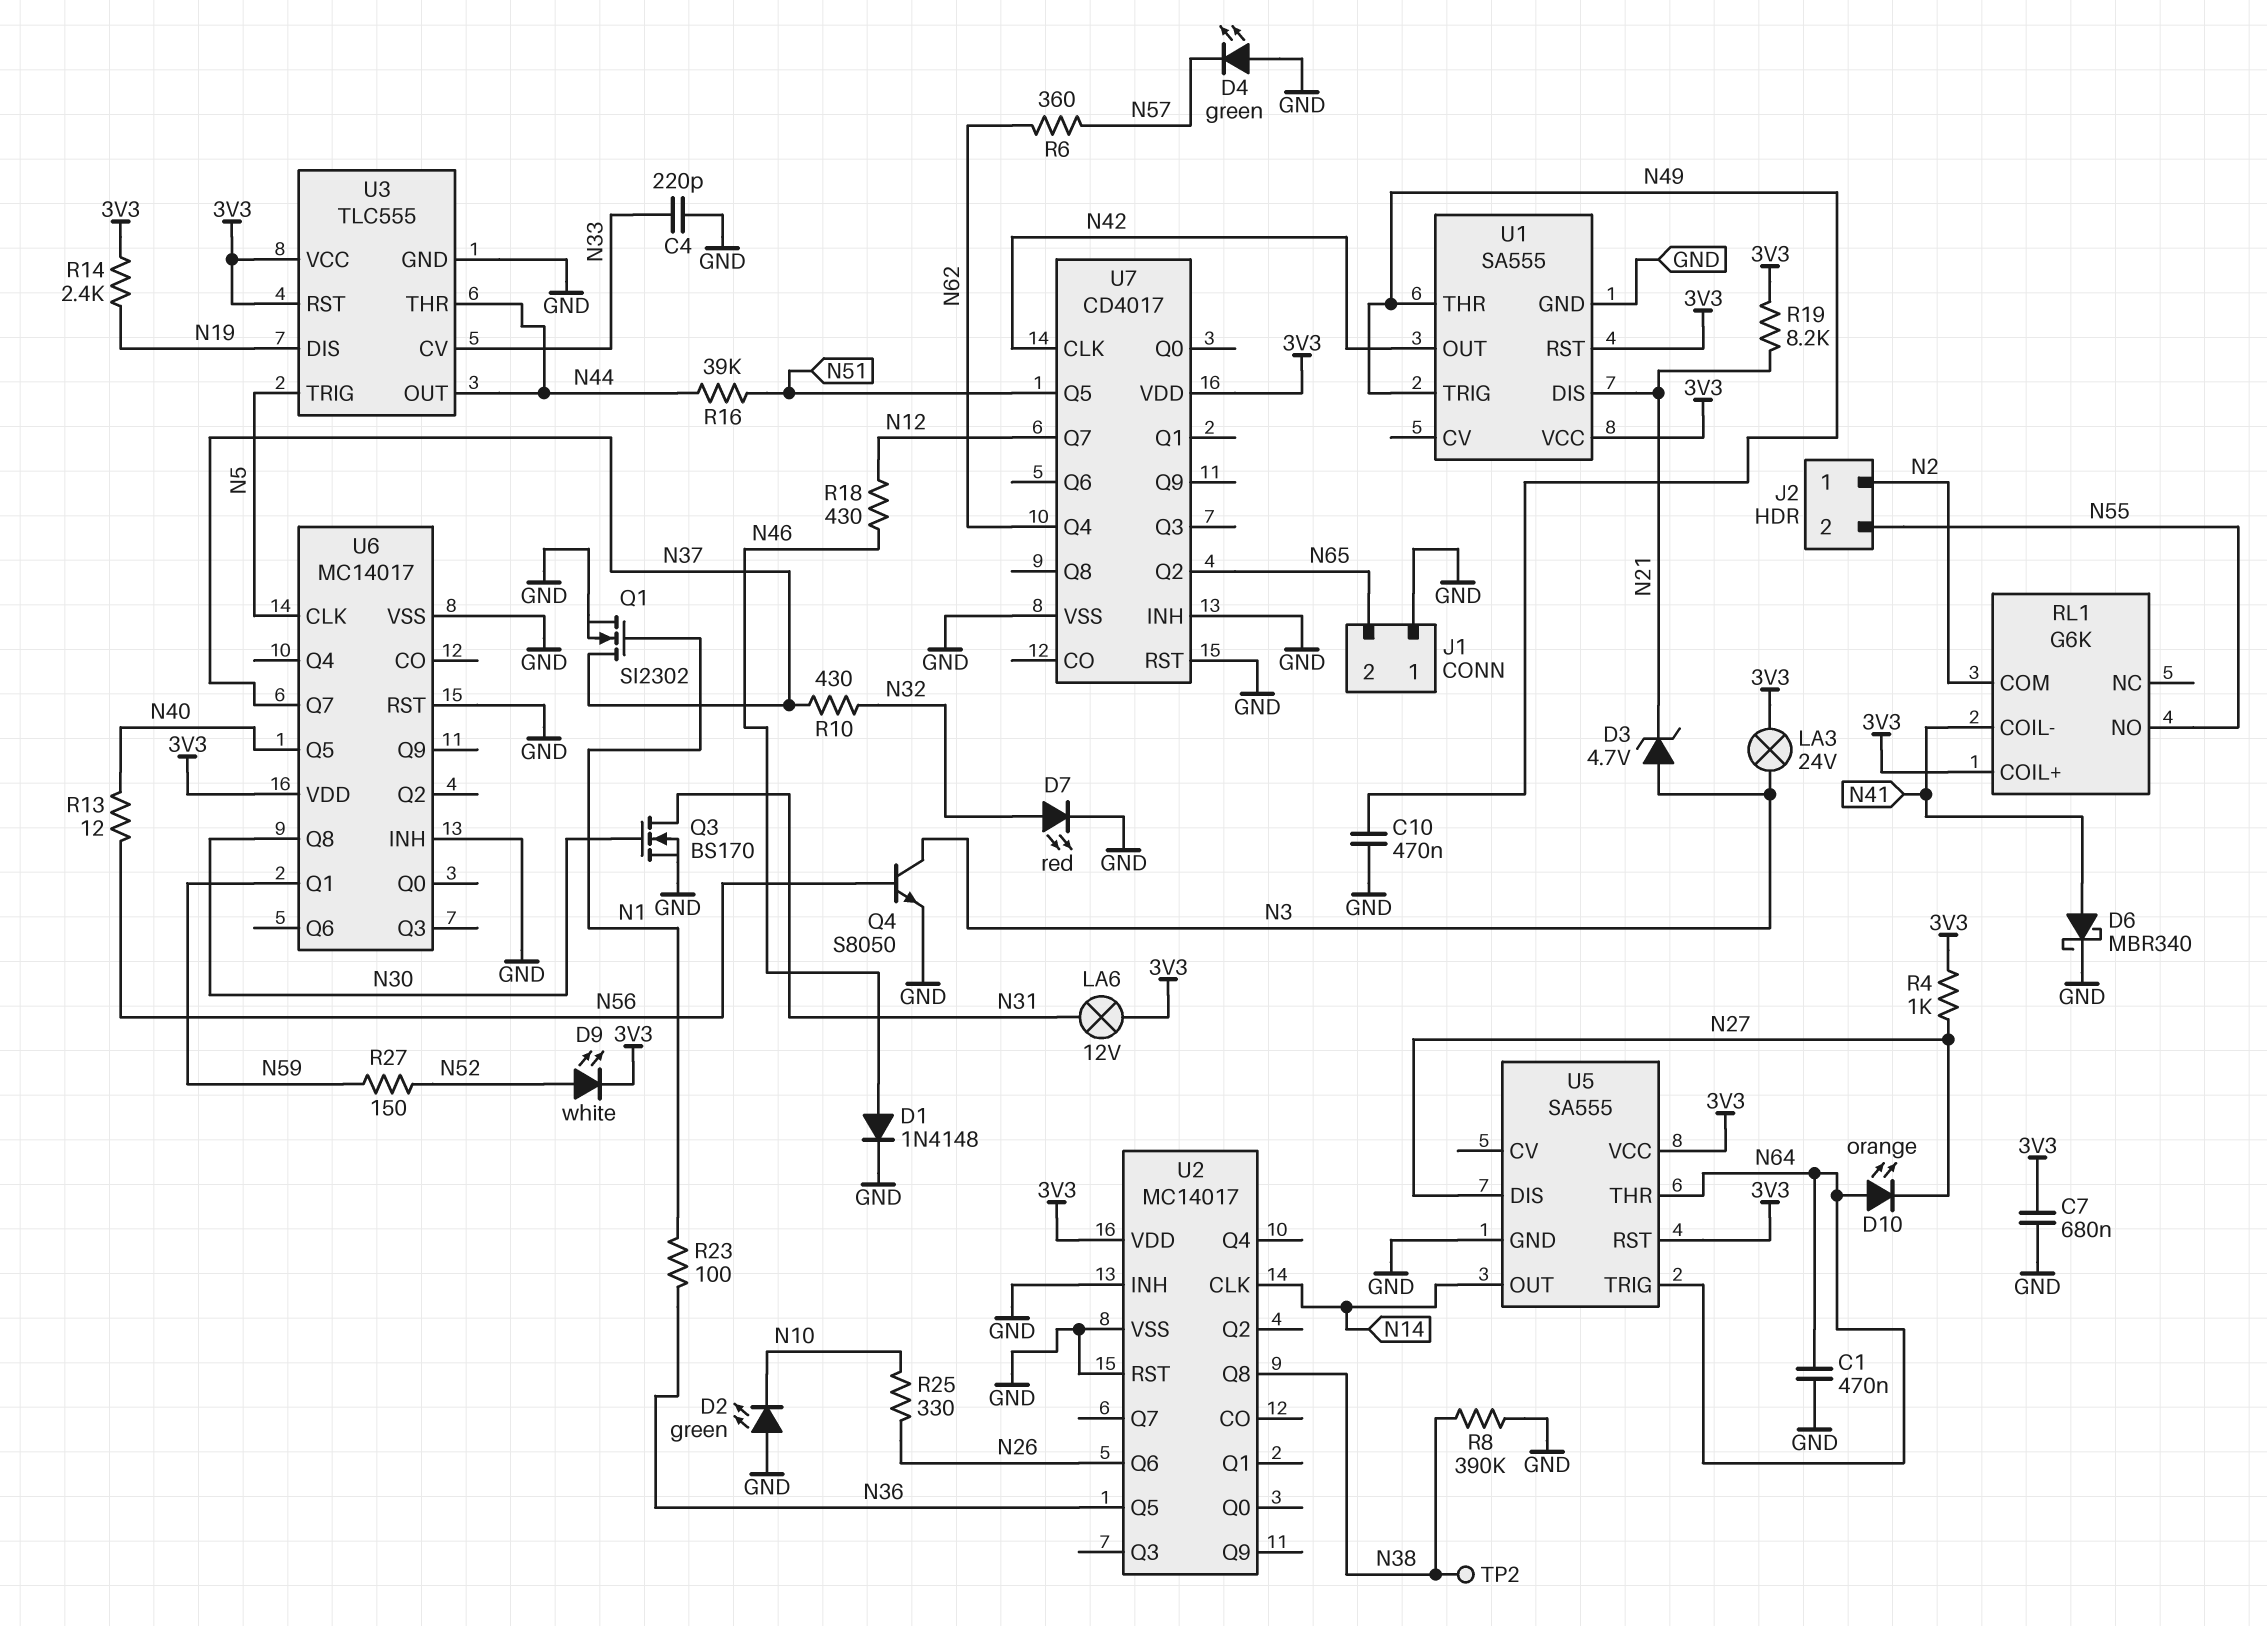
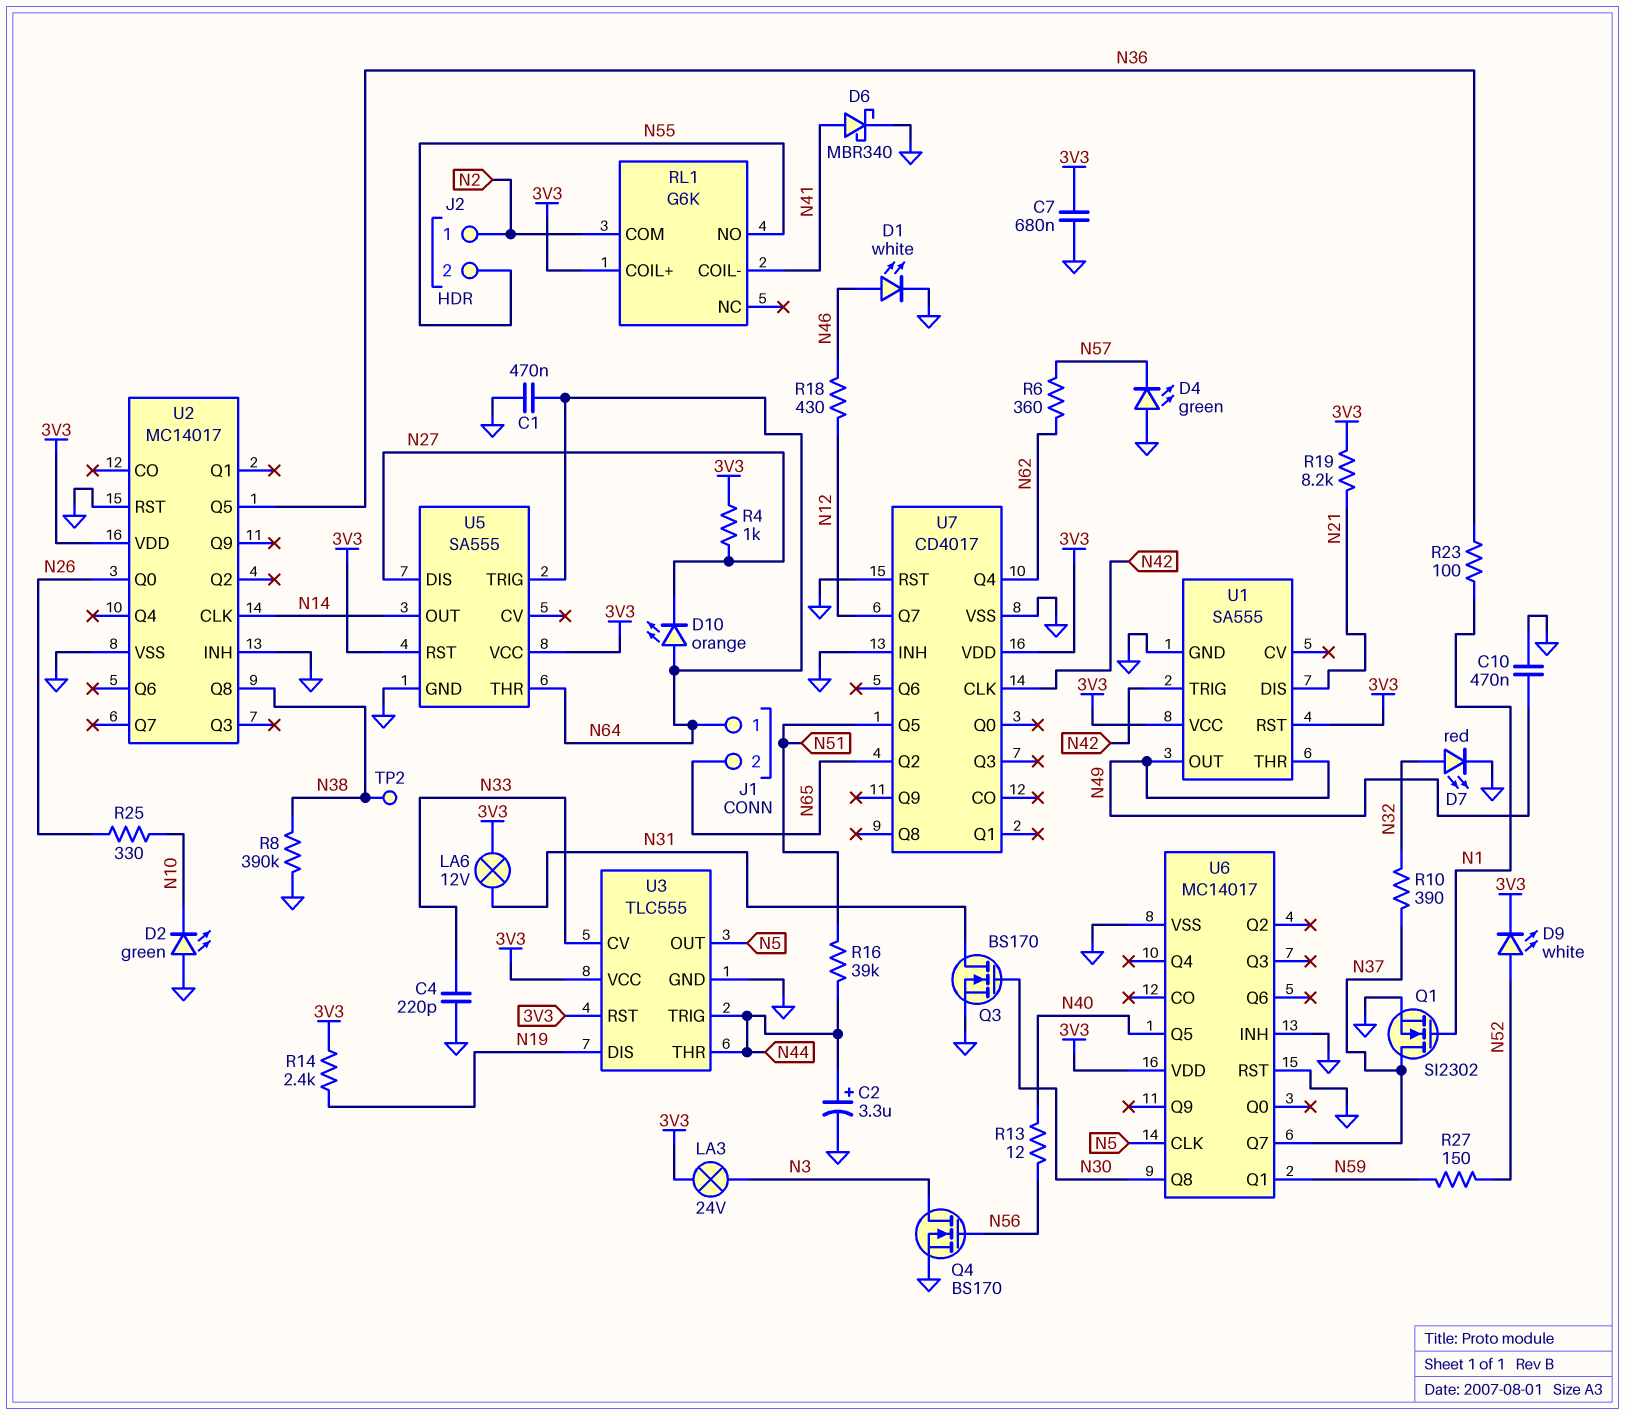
C2: none -> 3.3uF (plus N44, minus GND)
D1: diode 1N4148 (A N46, K GND) -> LED white (A N46, K GND)
D3: zener 4.7V (A N3, K N21) -> none
J1 pin 1: GND -> N64
Q4: NPN S8050 (B N56, C N3, E GND) -> NMOS BS170 (G N56, D N3, S GND)
R10: 430 (N32, N37) -> 390 (N32, N37)
U1 pin OUT: N42 -> N49
U1 pin TRIG: N49 -> N42
U2 pin Q0: none -> N26
U2 pin Q6: N26 -> none
U3 pin OUT: N44 -> N5
U3 pin TRIG: N5 -> N44

